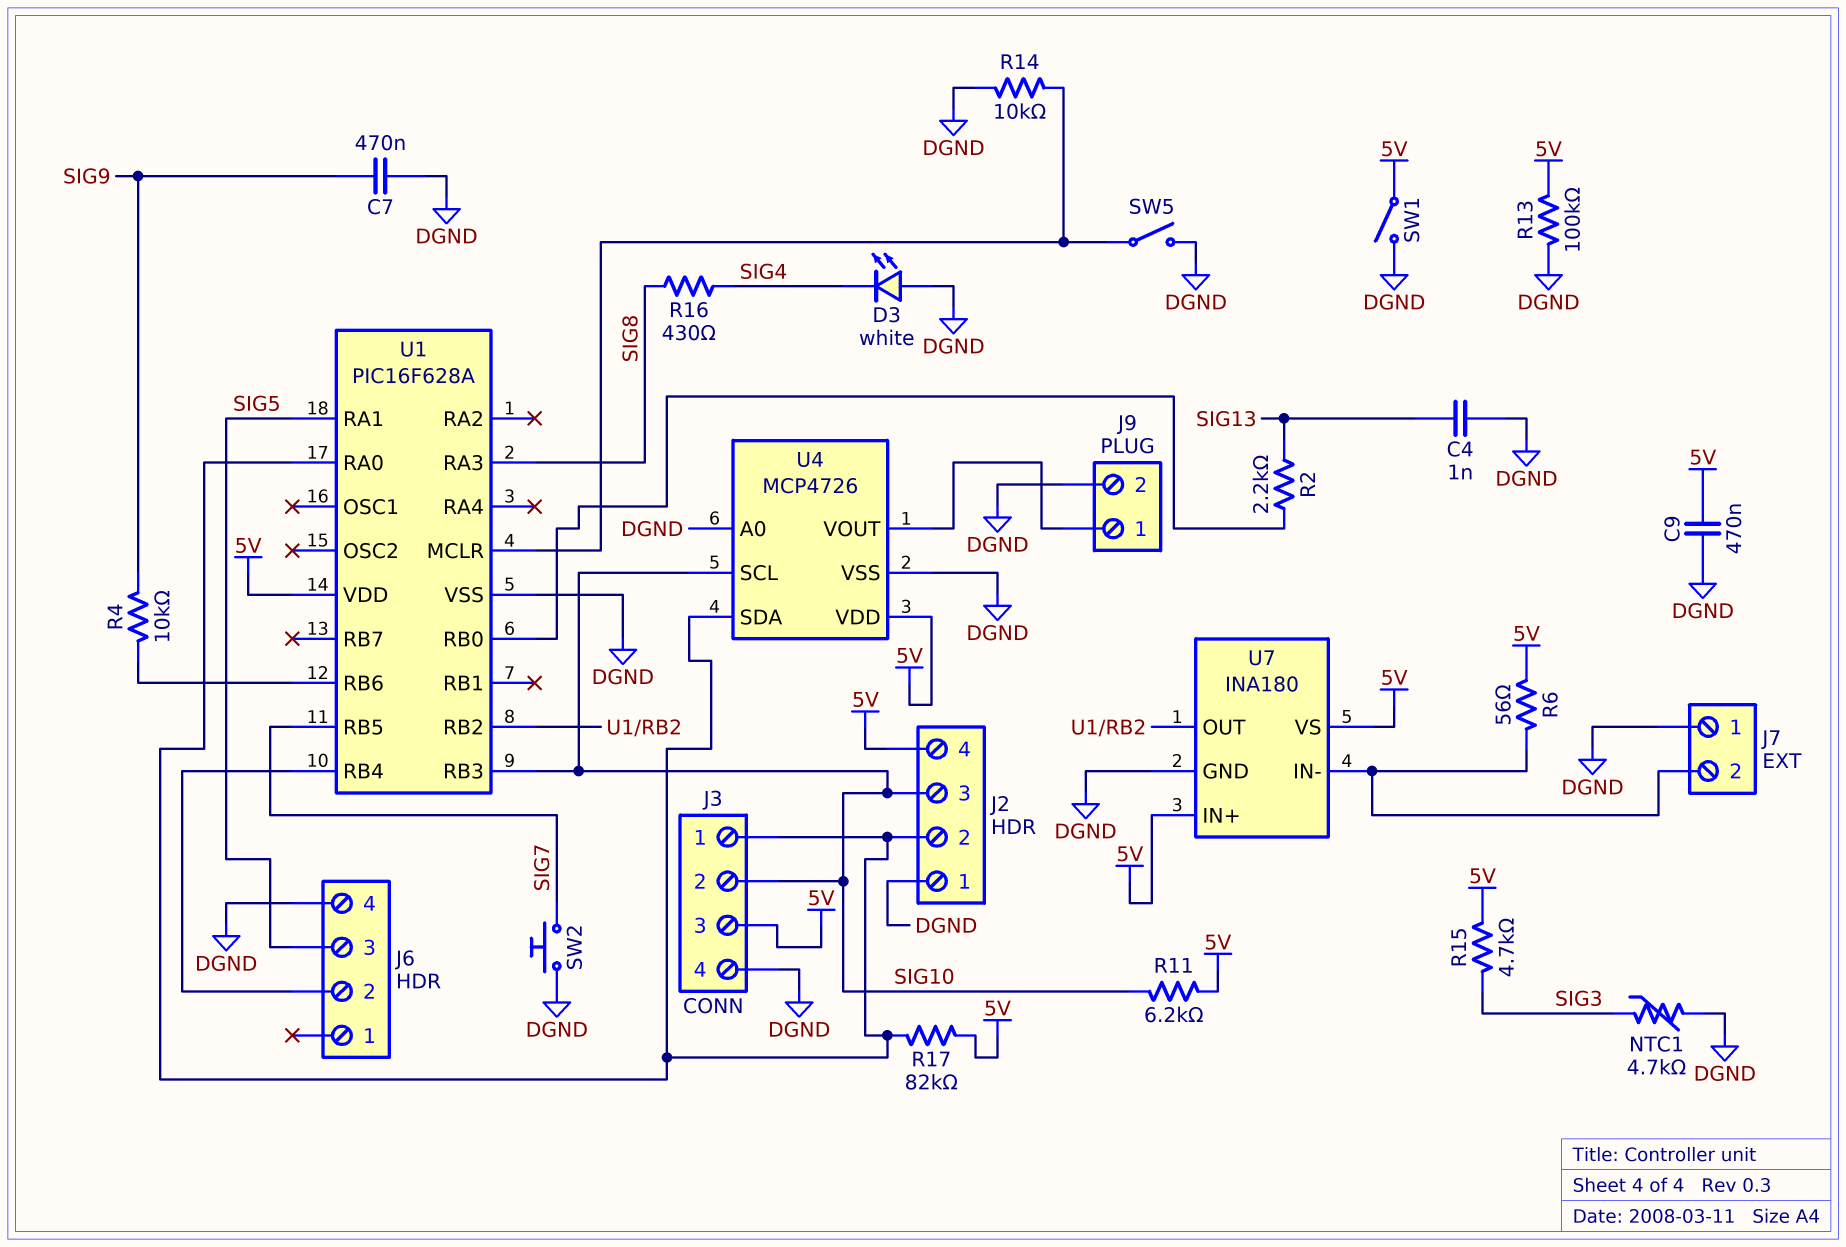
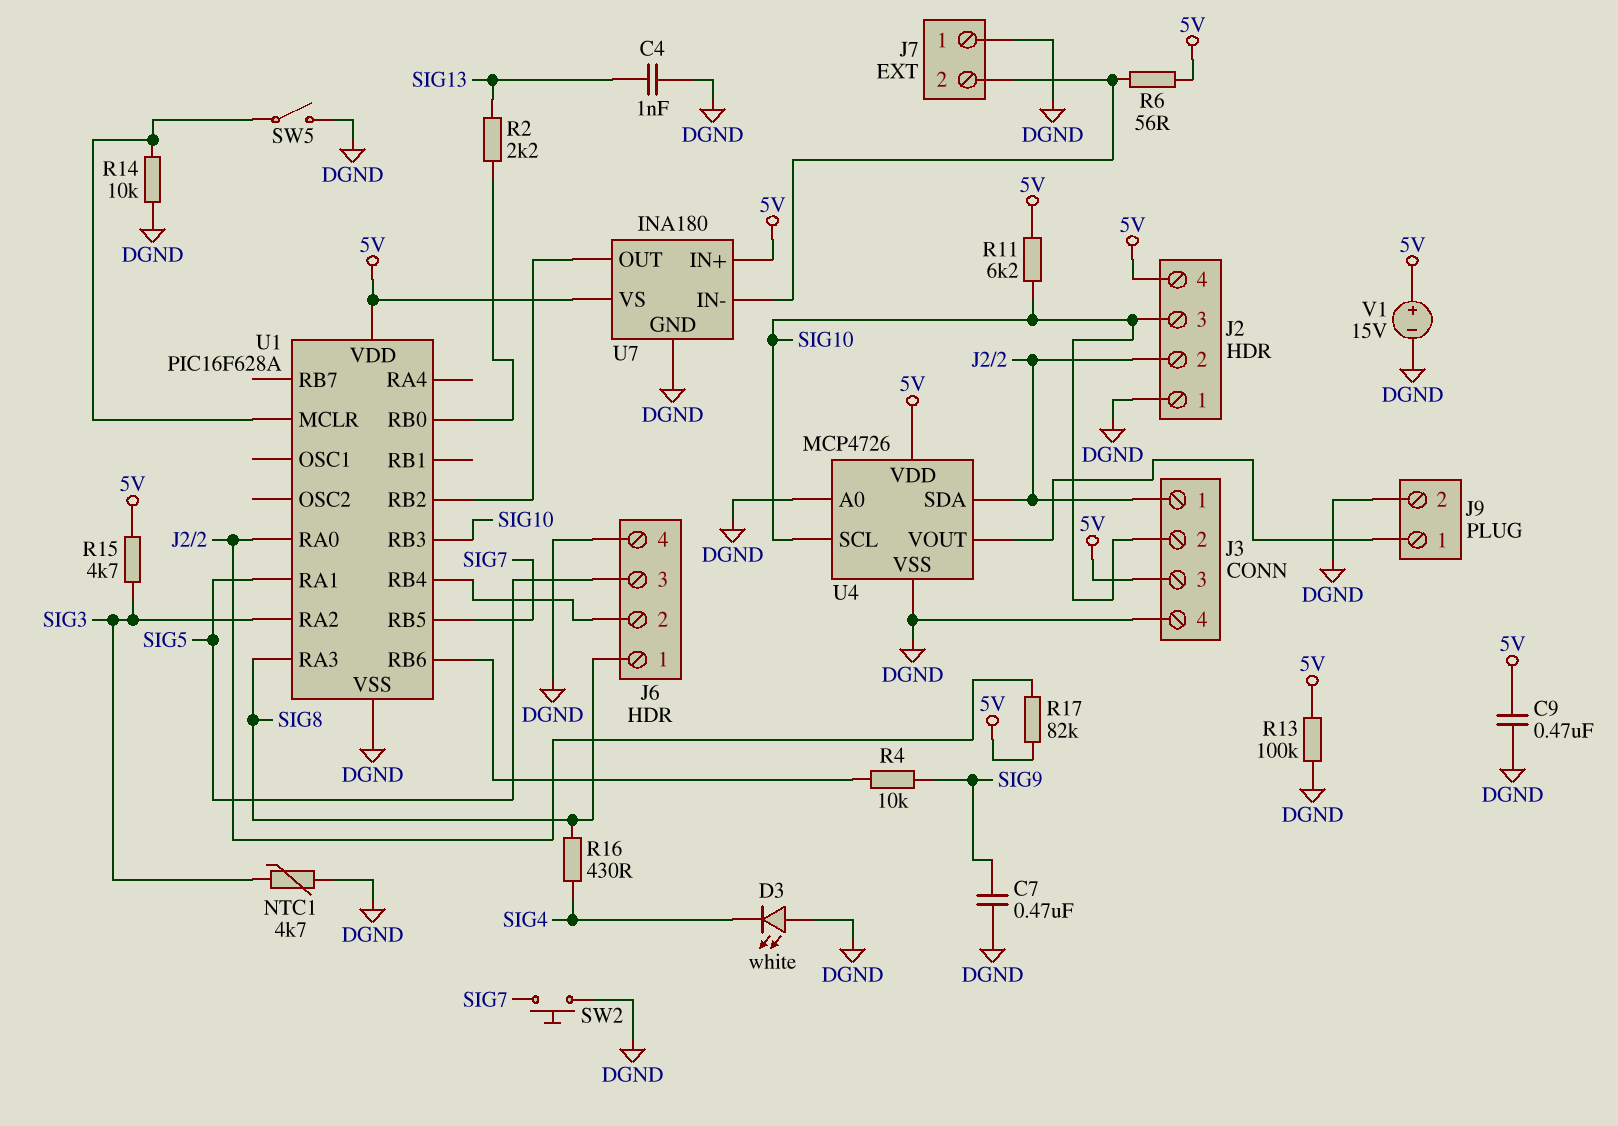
J6 pin 1: none -> SIG8
SW1: switch (5V, DGND) -> none
U1 pin RA2: none -> SIG3
V1: none -> 15V (plus 5V, minus DGND)

